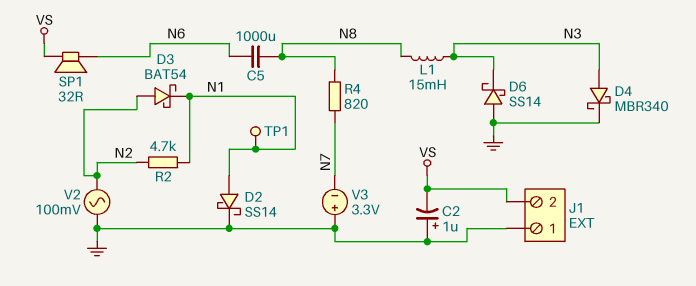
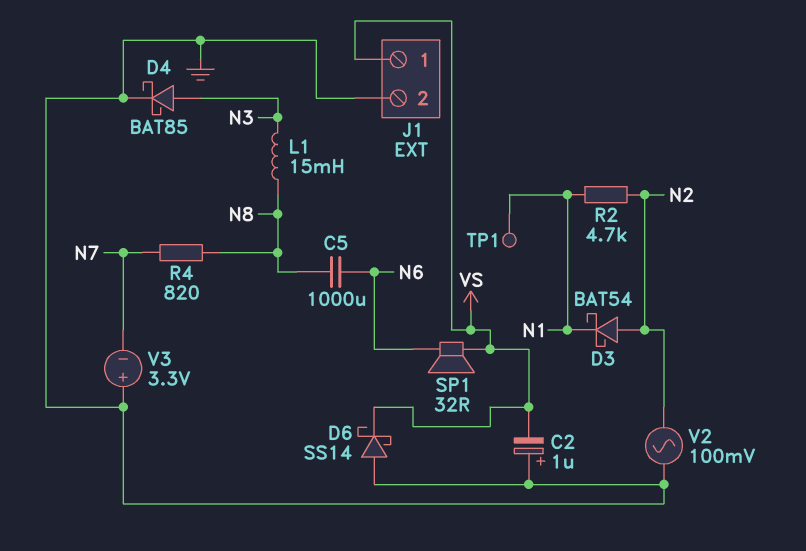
D2: schottky SS14 (A N1, K GND) -> none
D4: schottky MBR340 (A N3, K GND) -> schottky BAT85 (A N3, K GND)
D6: schottky SS14 (A GND, K N3) -> schottky SS14 (A GND, K VS)
J1 pin 1: GND -> VS
J1 pin 2: VS -> GND

